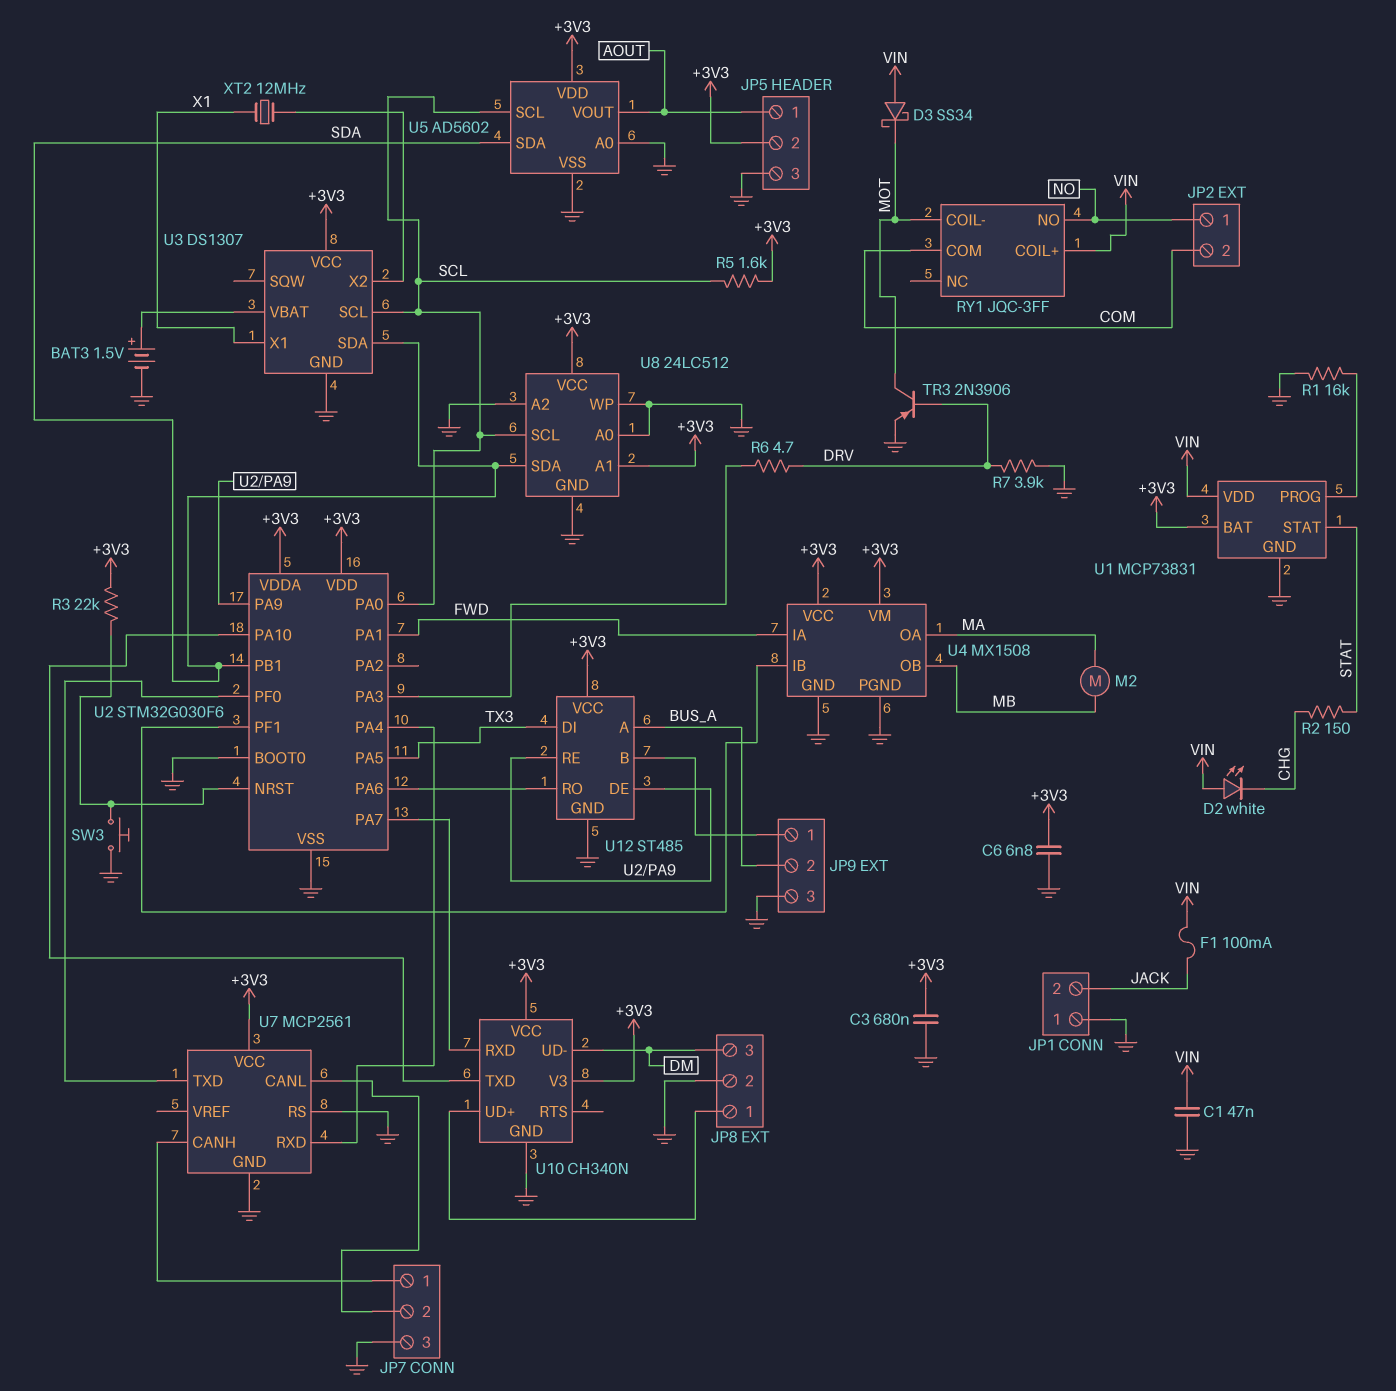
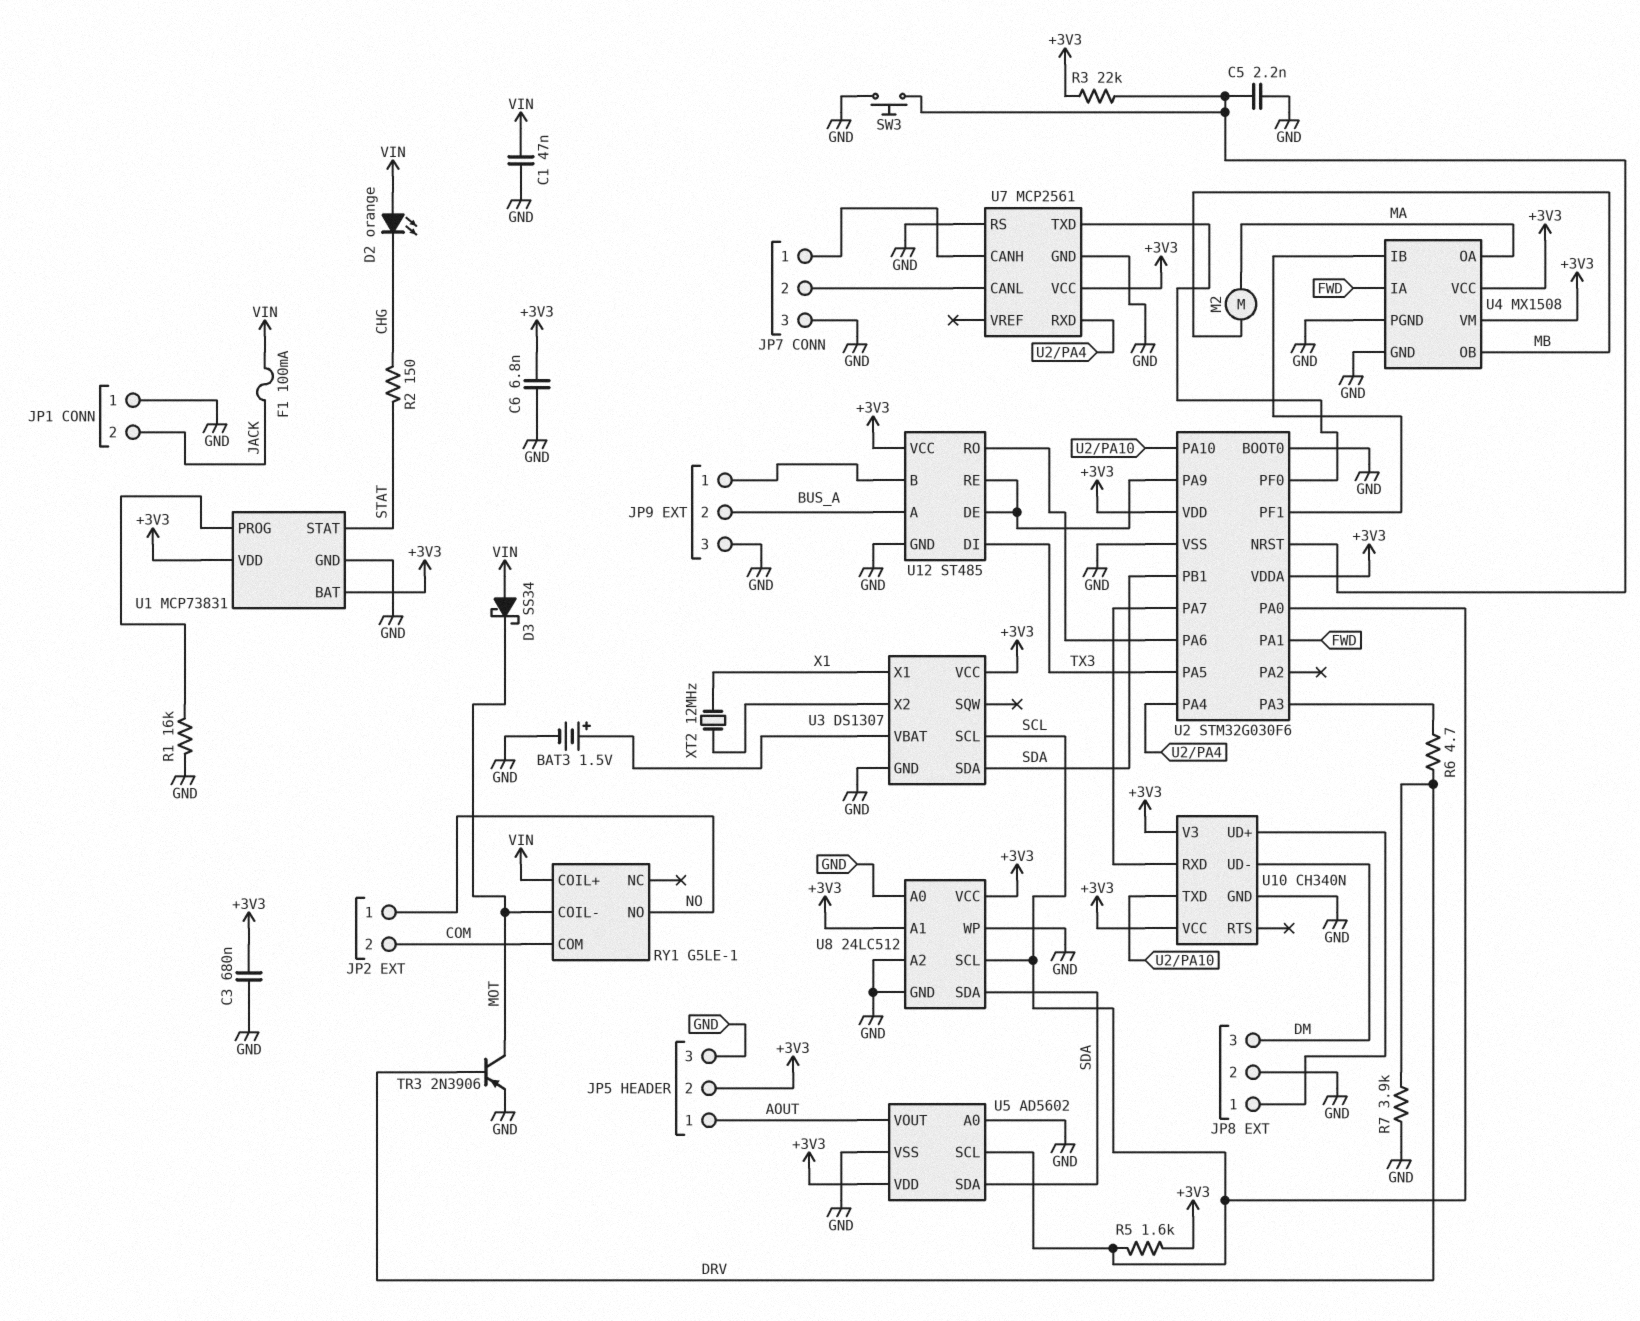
C5: none -> 2.2nF (GND, U2/NRST)
D2: LED white (A VIN, K CHG) -> LED orange (A VIN, K CHG)
RY1: JQC-3FF -> G5LE-1
U1 pin VDD: VIN -> +3V3

